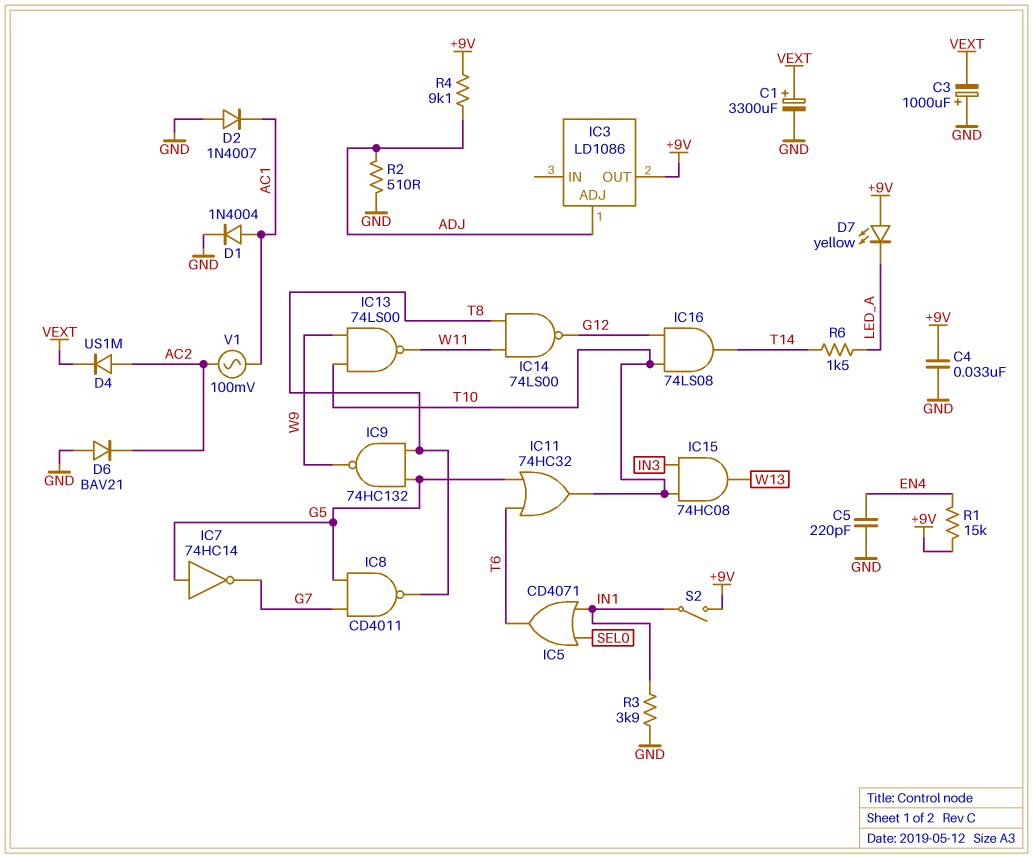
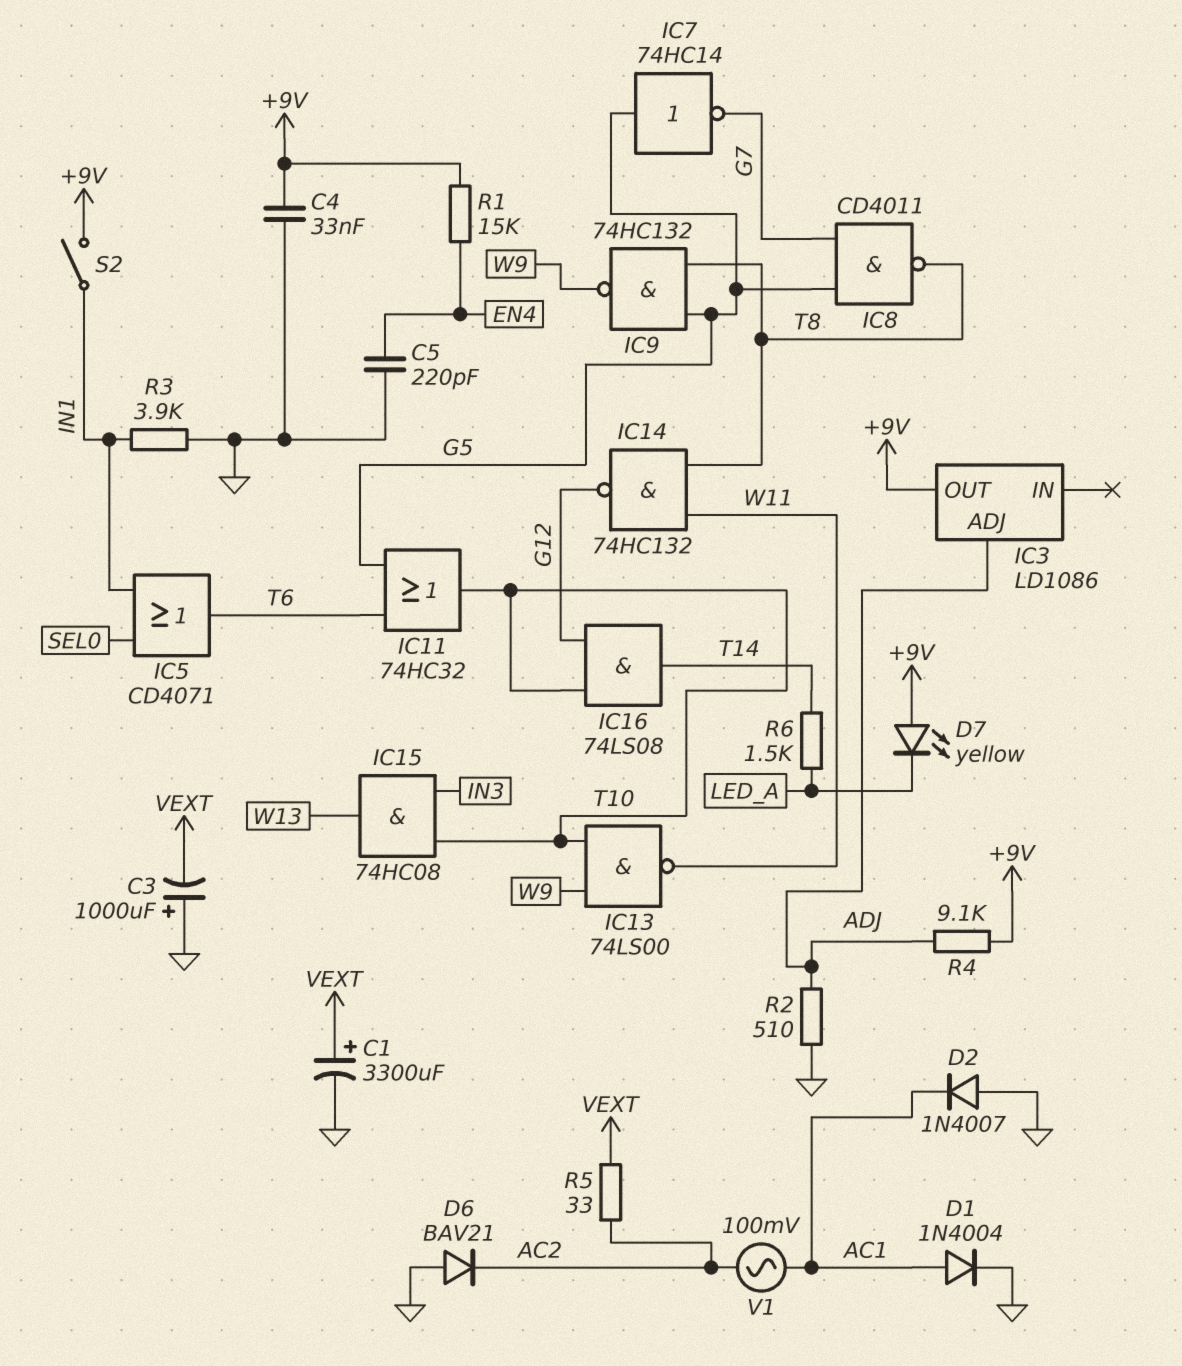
D4: diode US1M (A AC2, K VEXT) -> none
IC14: NAND 74LS00 (in T8, in W11, out G12) -> NAND 74HC132 (in T8, in W11, out G12)
R5: none -> 33 (AC2, VEXT)

